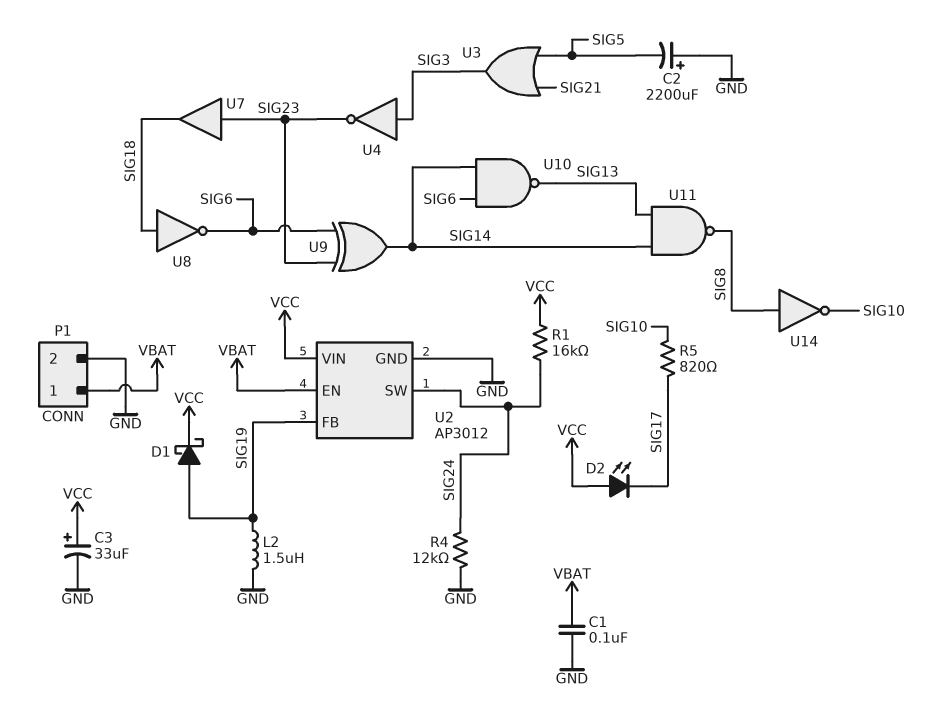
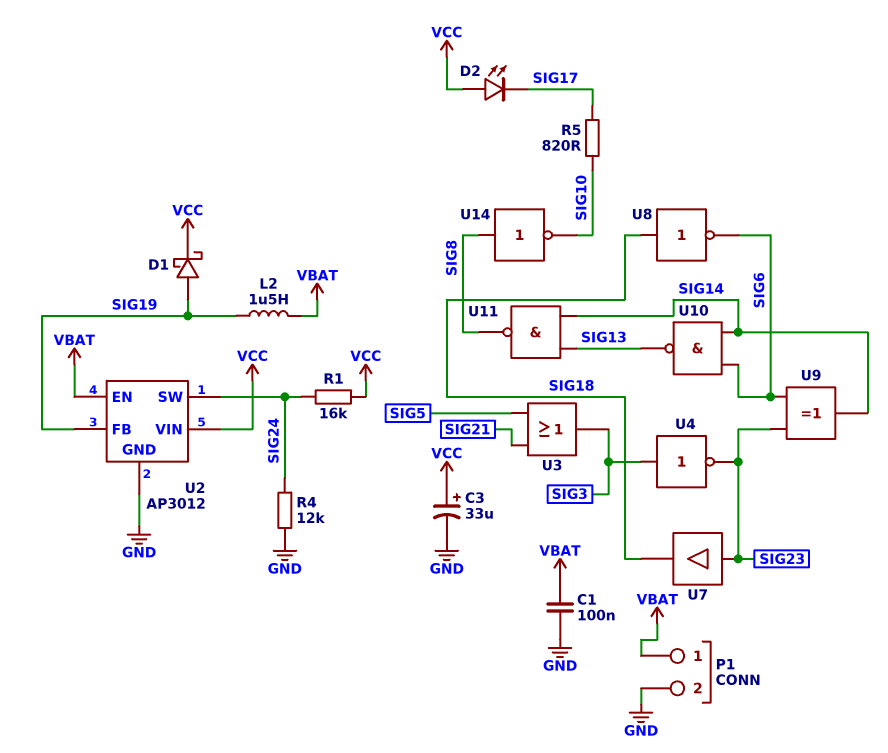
C2: 2200uF (plus GND, minus SIG5) -> none
L2: 1.5uH (GND, SIG19) -> 1.5uH (SIG19, VBAT)

